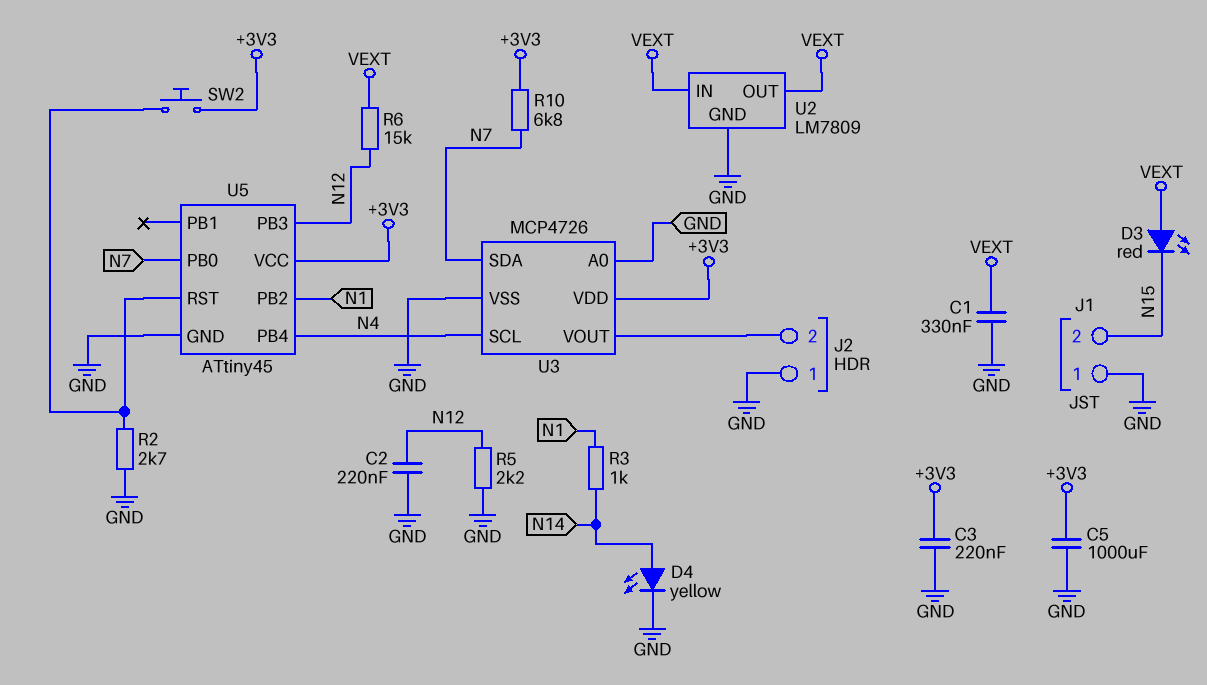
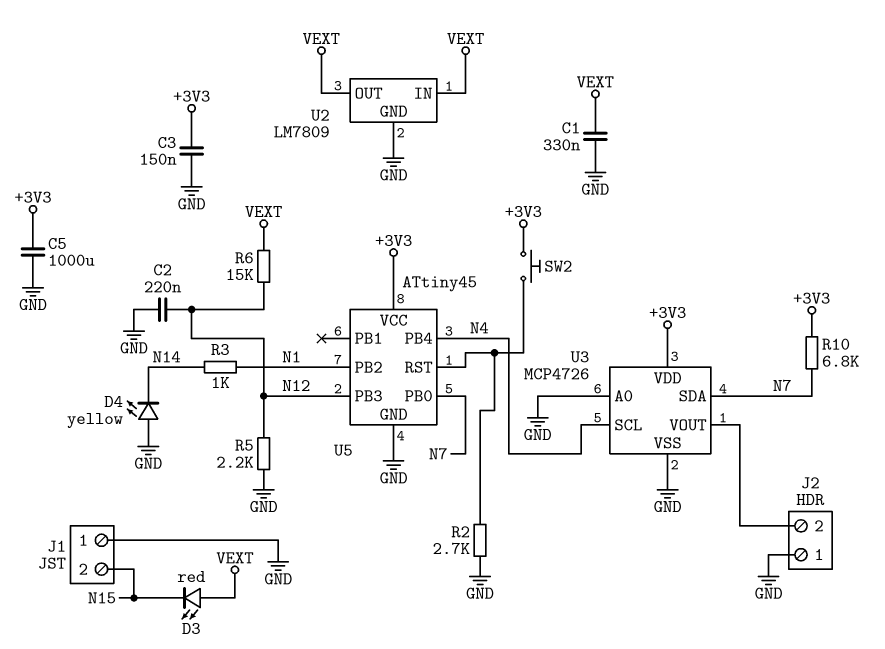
C3: 220nF (+3V3, GND) -> 150nF (+3V3, GND)
D4: LED yellow (A N14, K GND) -> LED yellow (A GND, K N14)

